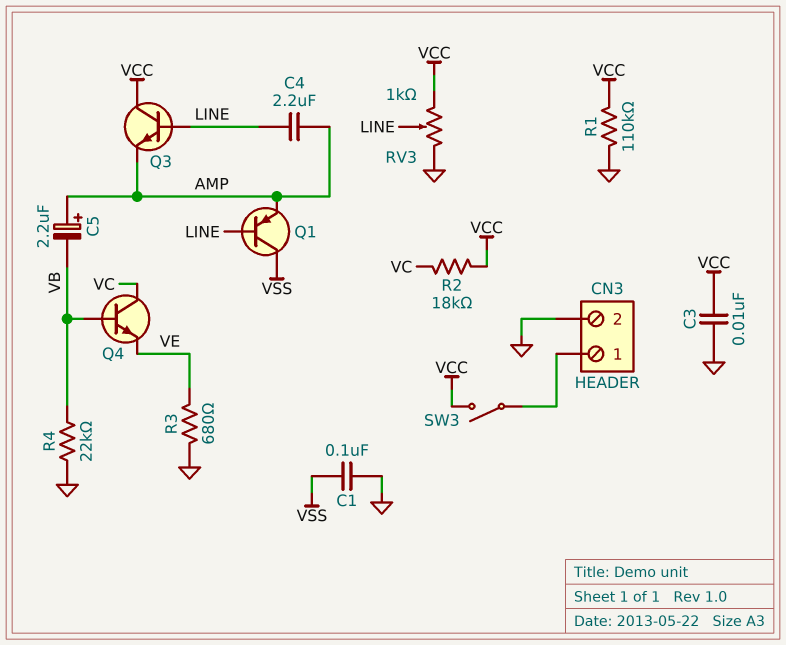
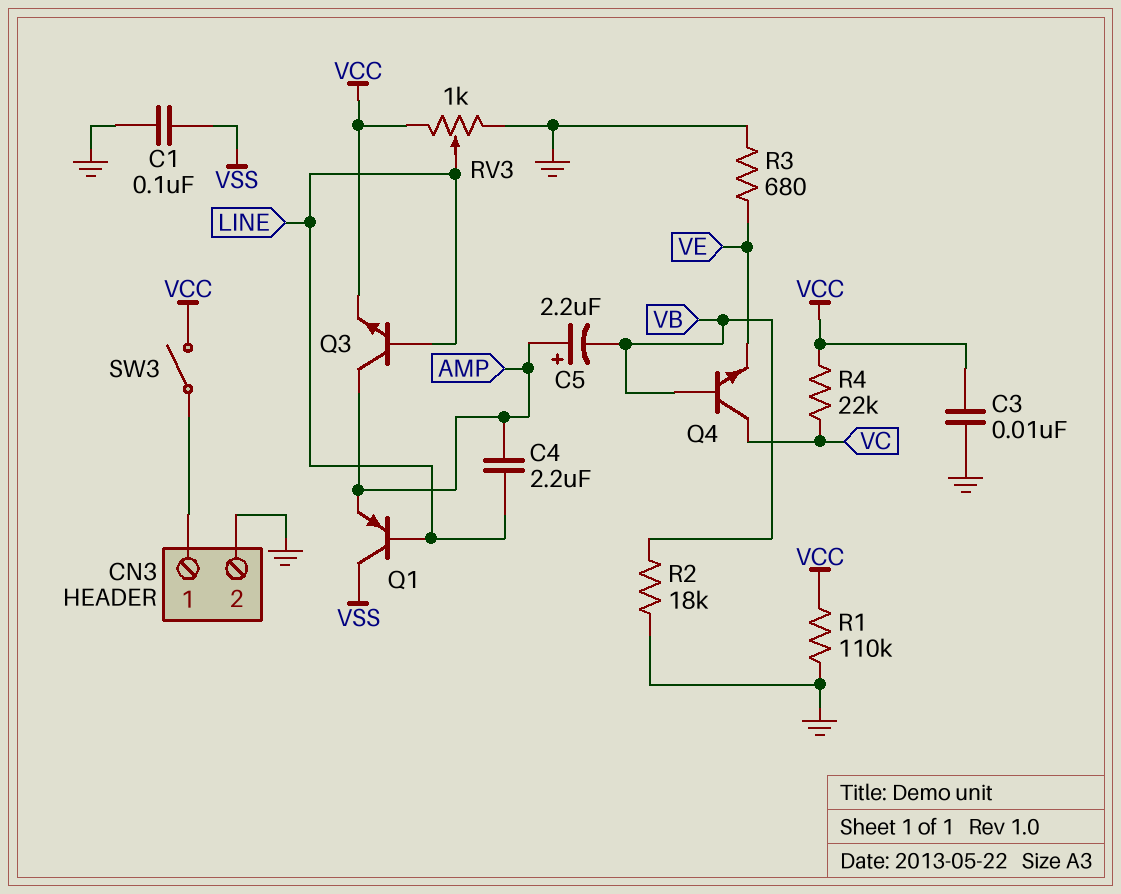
Q3: NPN (B LINE, C VCC, E AMP) -> NPN (B LINE, C AMP, E VCC)
R2: 18k (VC, VCC) -> 18k (GND, VB)
R4: 22k (GND, VB) -> 22k (VC, VCC)

